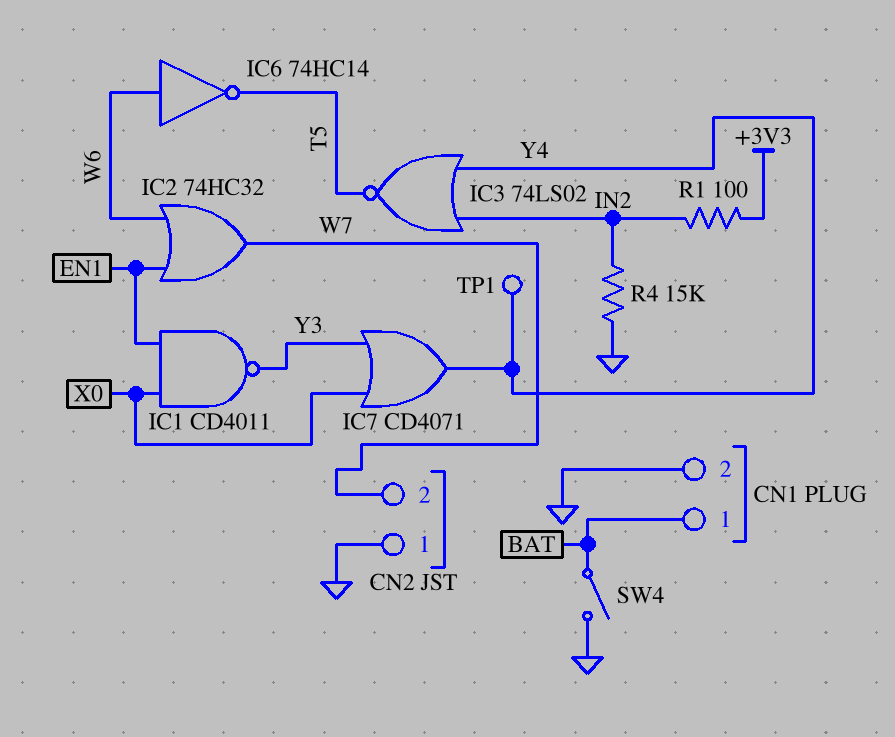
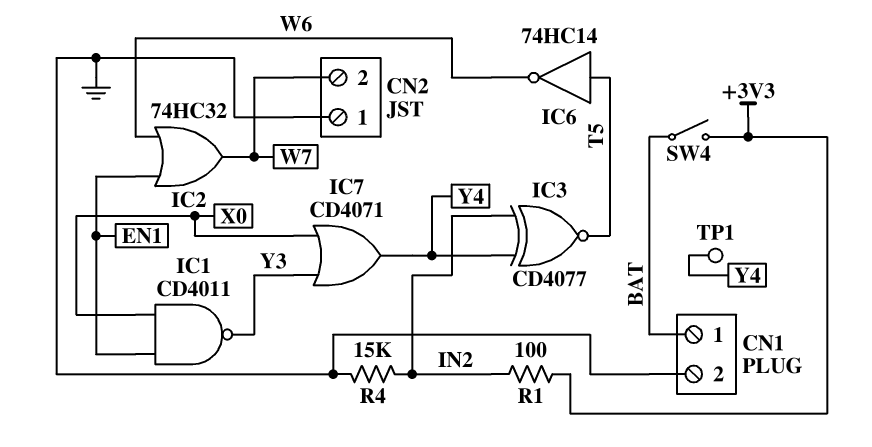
IC3: NOR 74LS02 (in IN2, in Y4, out T5) -> XNOR CD4077 (in IN2, in Y4, out T5)
IC6: NOT 74HC14 (in W6, out T5) -> NOT 74HC14 (in T5, out W6)
SW4: switch (BAT, GND) -> switch (+3V3, BAT)

